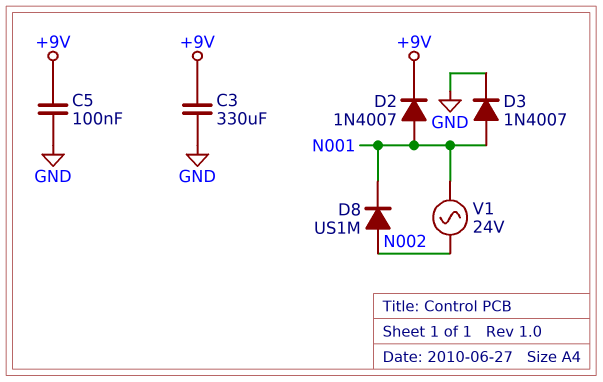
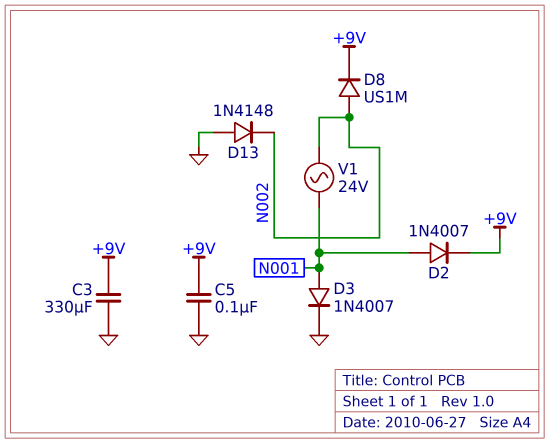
D8: diode US1M (A N002, K N001) -> diode US1M (A N002, K +9V)
D13: none -> diode 1N4148 (A GND, K N002)

